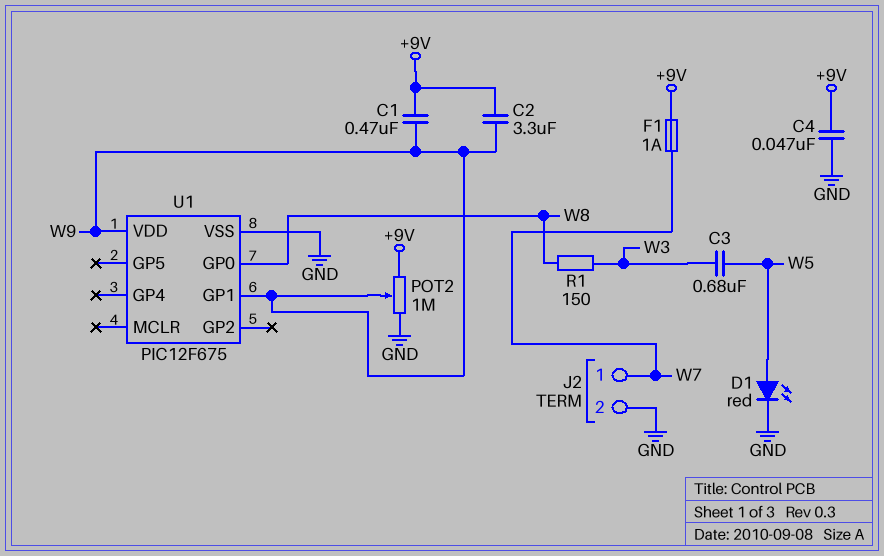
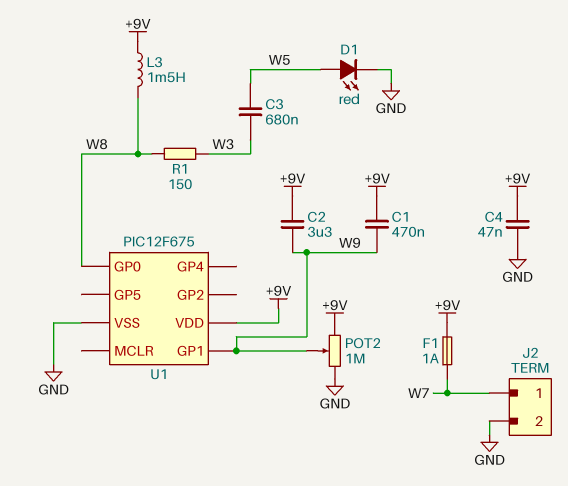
L3: none -> 1.5mH (+9V, W8)
U1 pin VDD: W9 -> +9V

